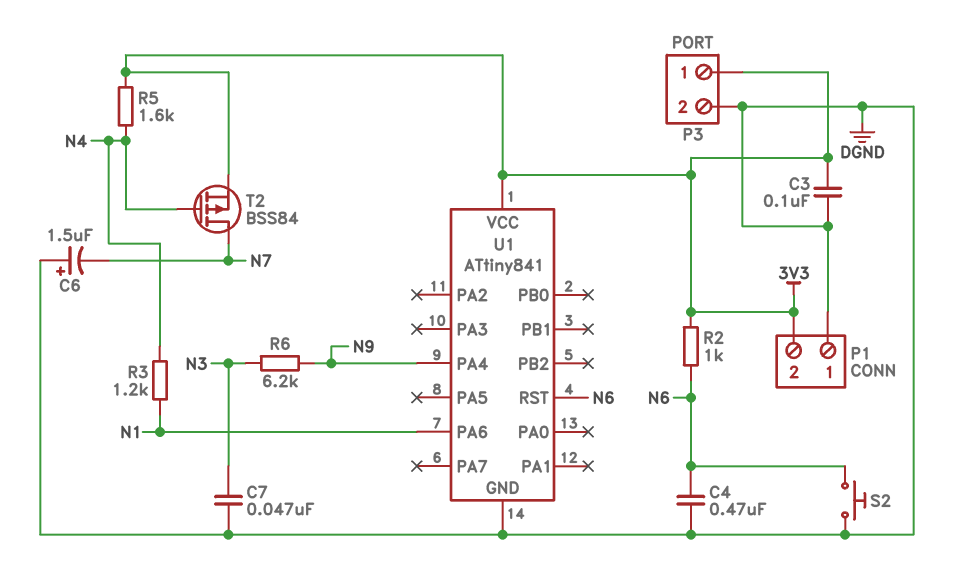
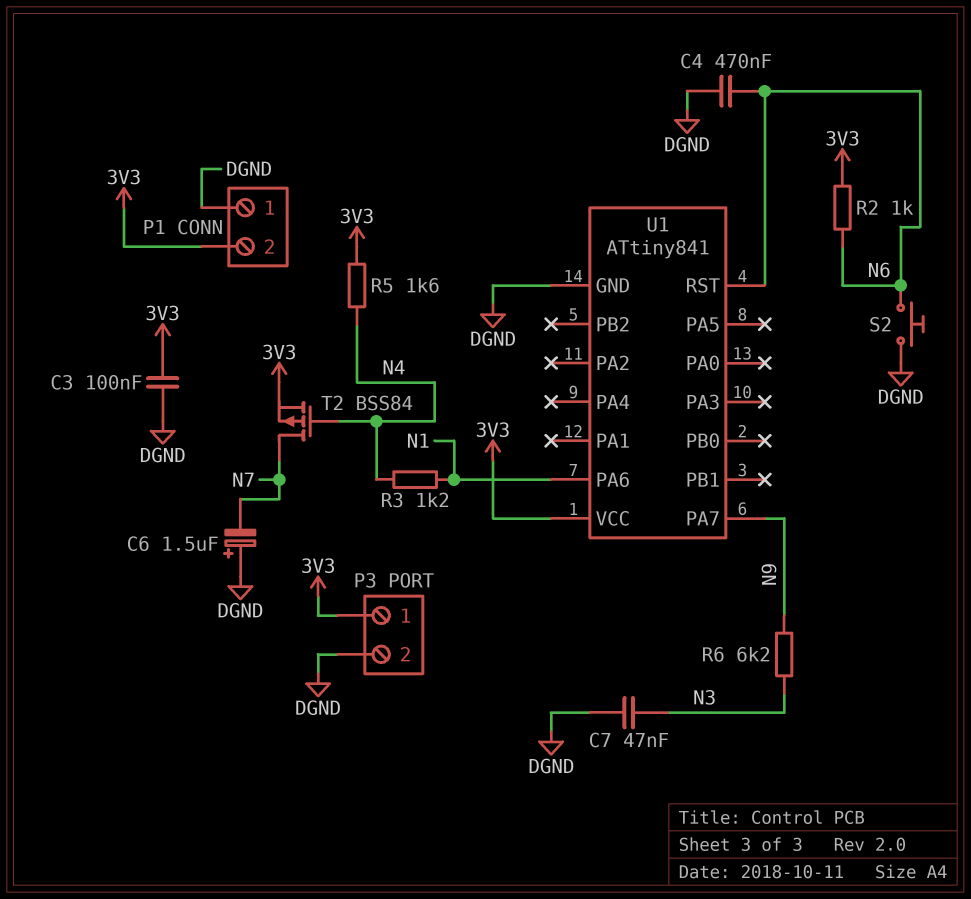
U1 pin PA4: N9 -> none
U1 pin PA7: none -> N9

